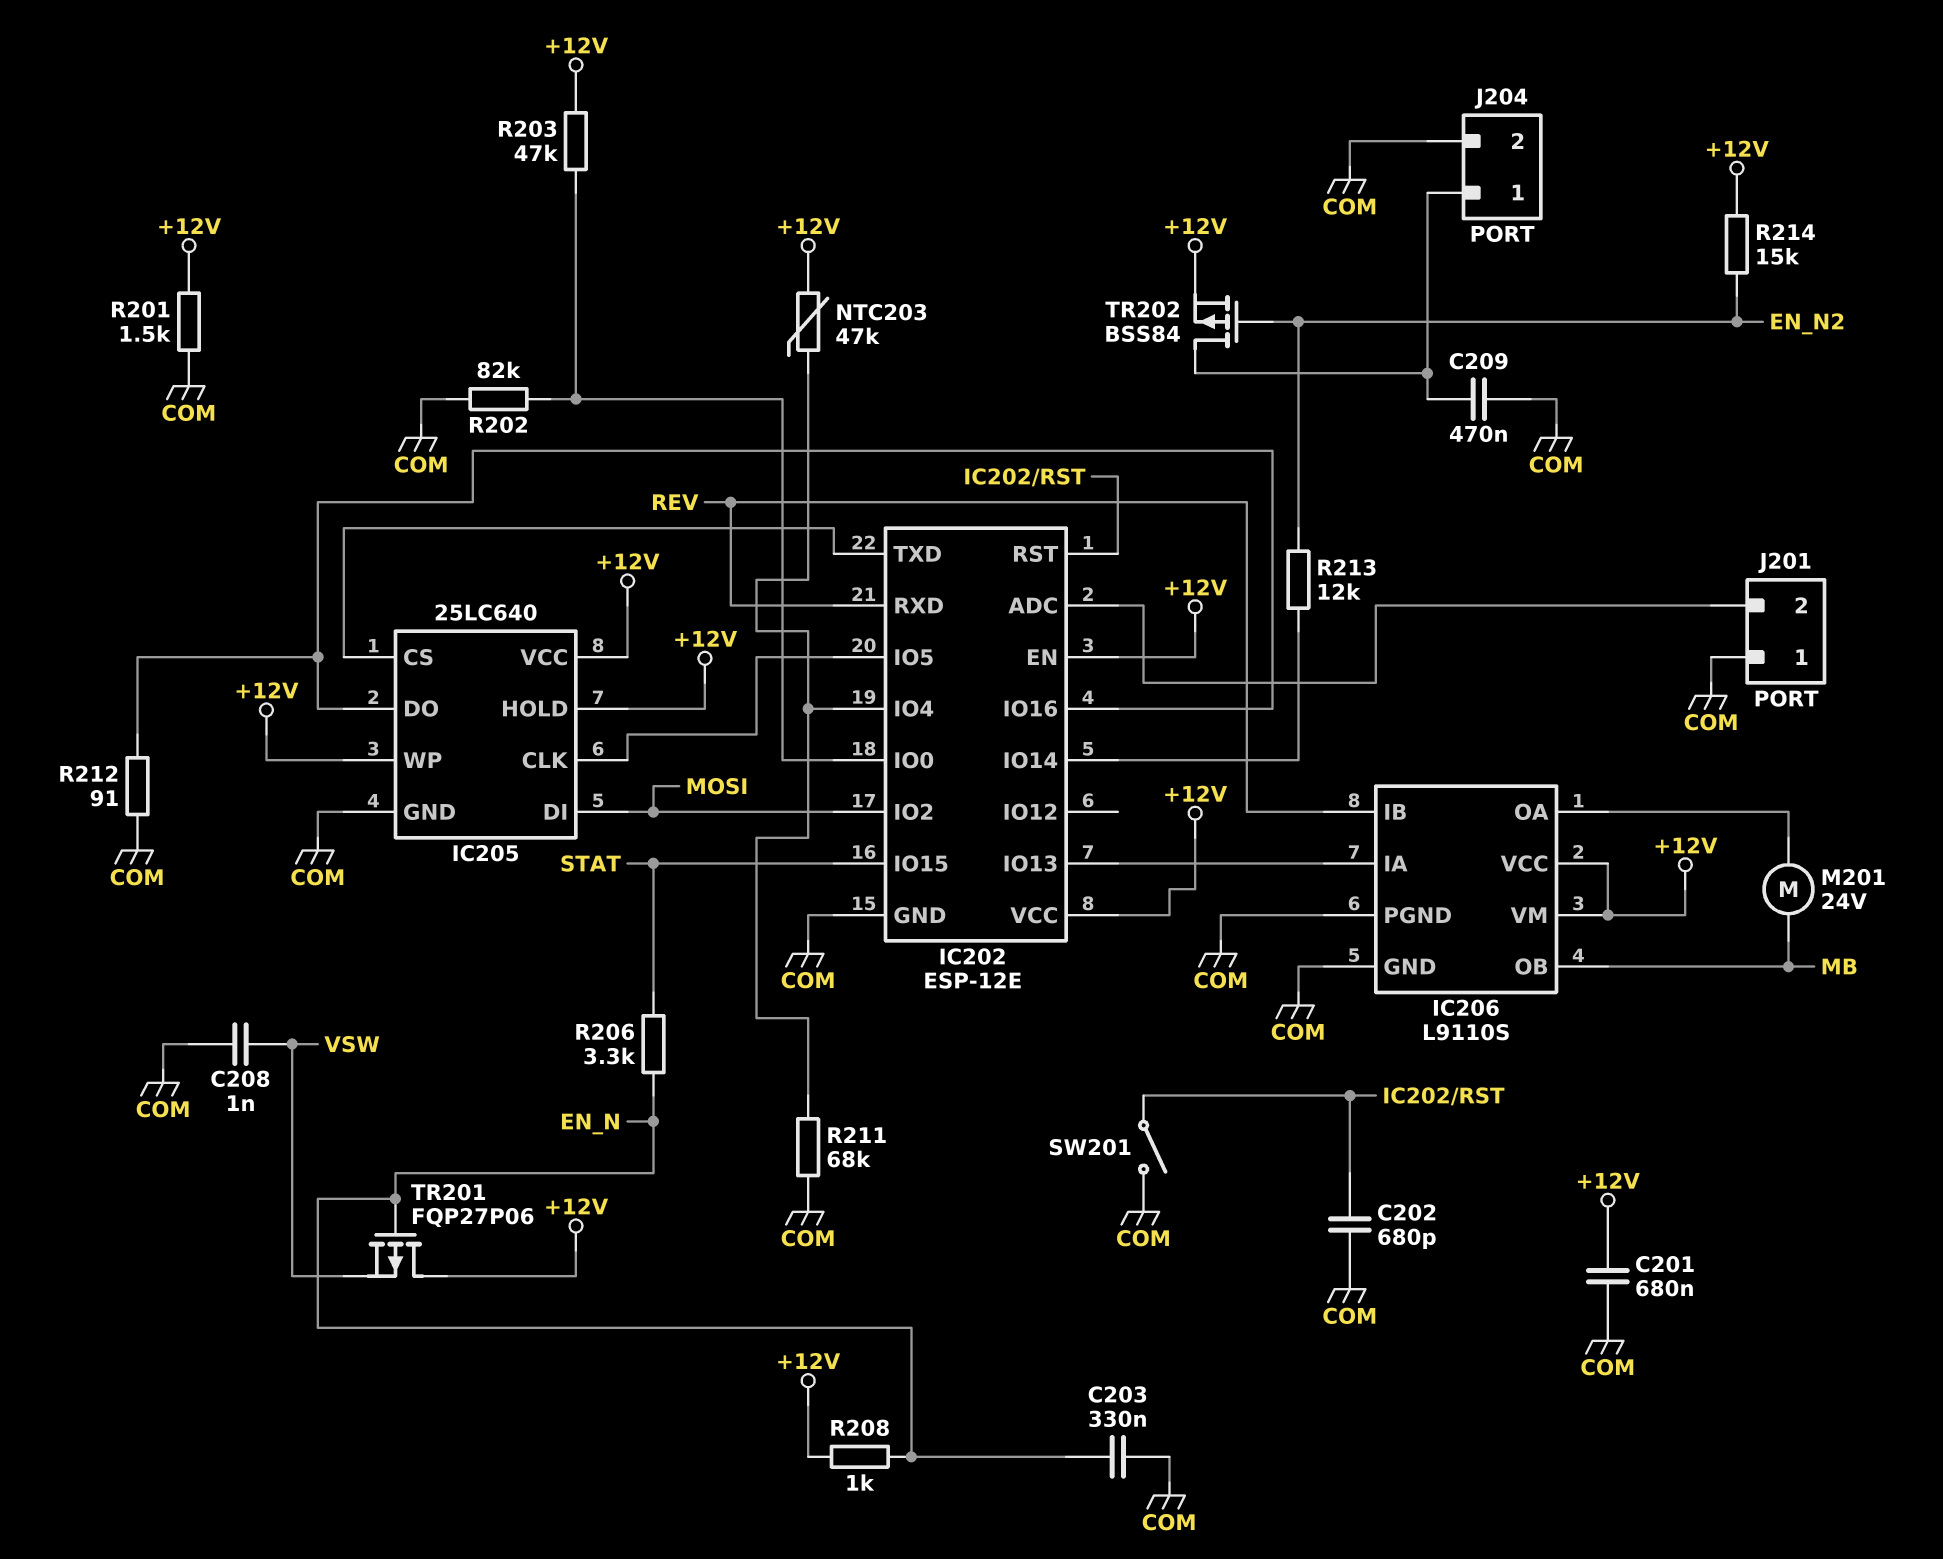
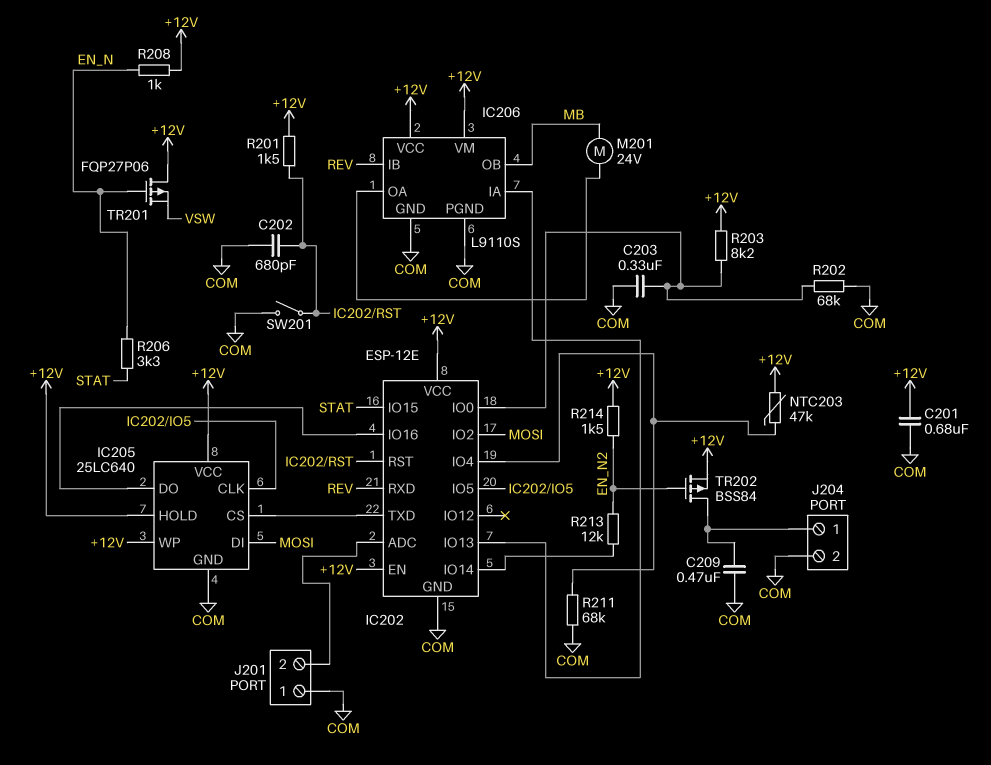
C203: 330nF (COM, EN_N) -> 330nF (COM, IC202/IO0)
C208: 1nF (COM, VSW) -> none
R201: 1.5k (+12V, COM) -> 1.5k (+12V, IC202/RST)
R202: 82k (COM, IC202/IO0) -> 68k (COM, IC202/IO0)
R203: 47k (+12V, IC202/IO0) -> 8.2k (+12V, IC202/IO0)
R212: 91 (COM, IC202/IO16) -> none
R214: 15k (+12V, EN_N2) -> 1.5k (+12V, EN_N2)

